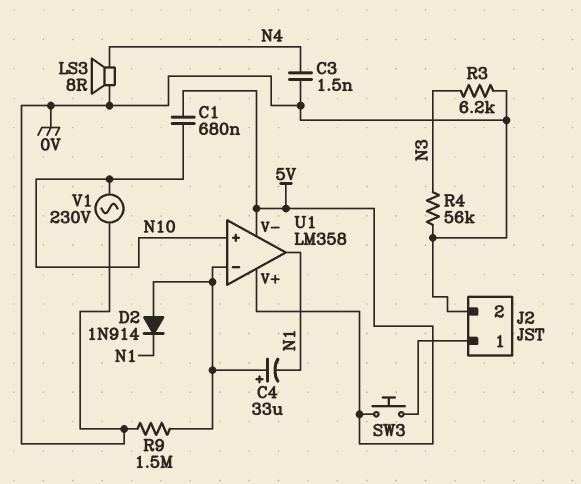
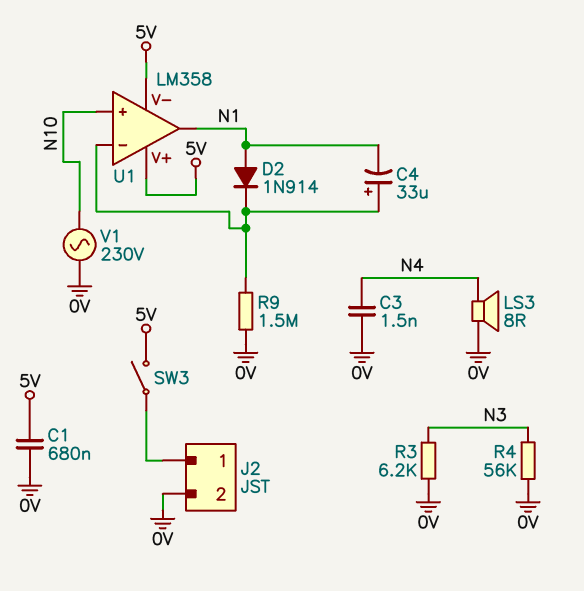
C1: 680nF (5V, N10) -> 680nF (0V, 5V)
D2: diode 1N914 (A U1/in-, K N1) -> diode 1N914 (A N1, K U1/in-)
SW3: button (5V, J2/1) -> switch (5V, J2/1)

